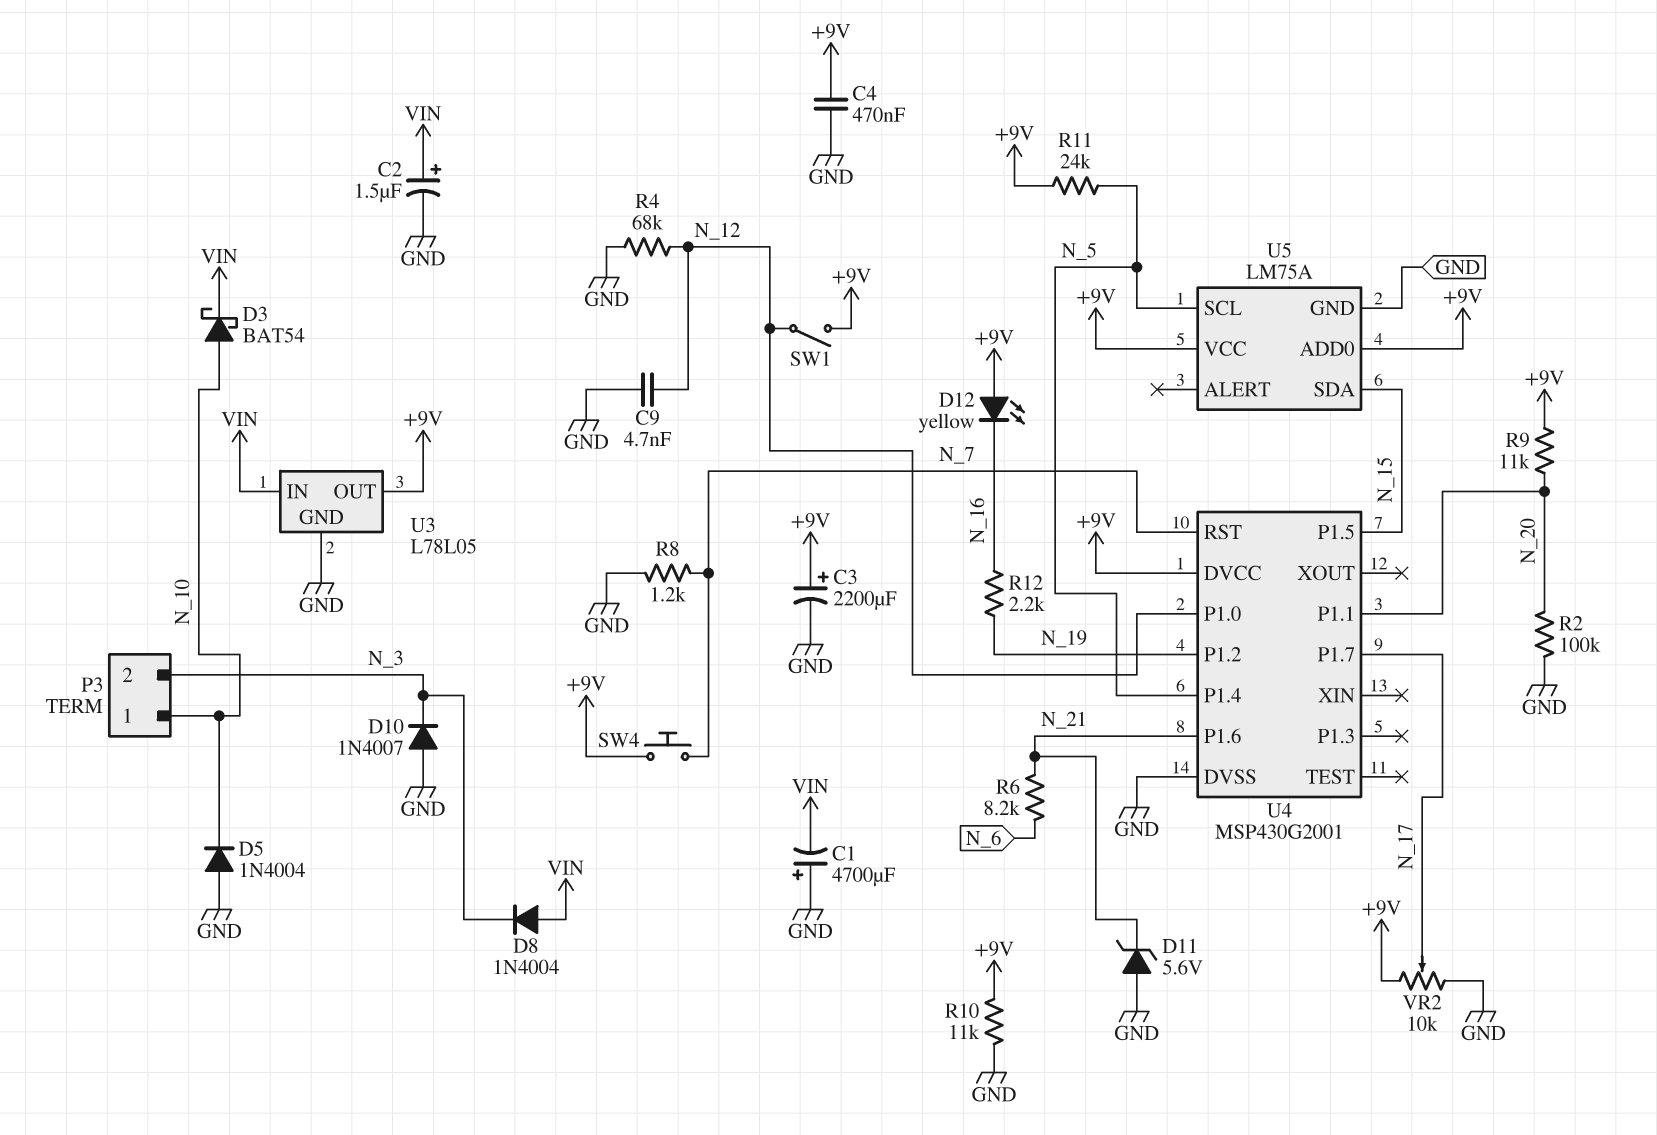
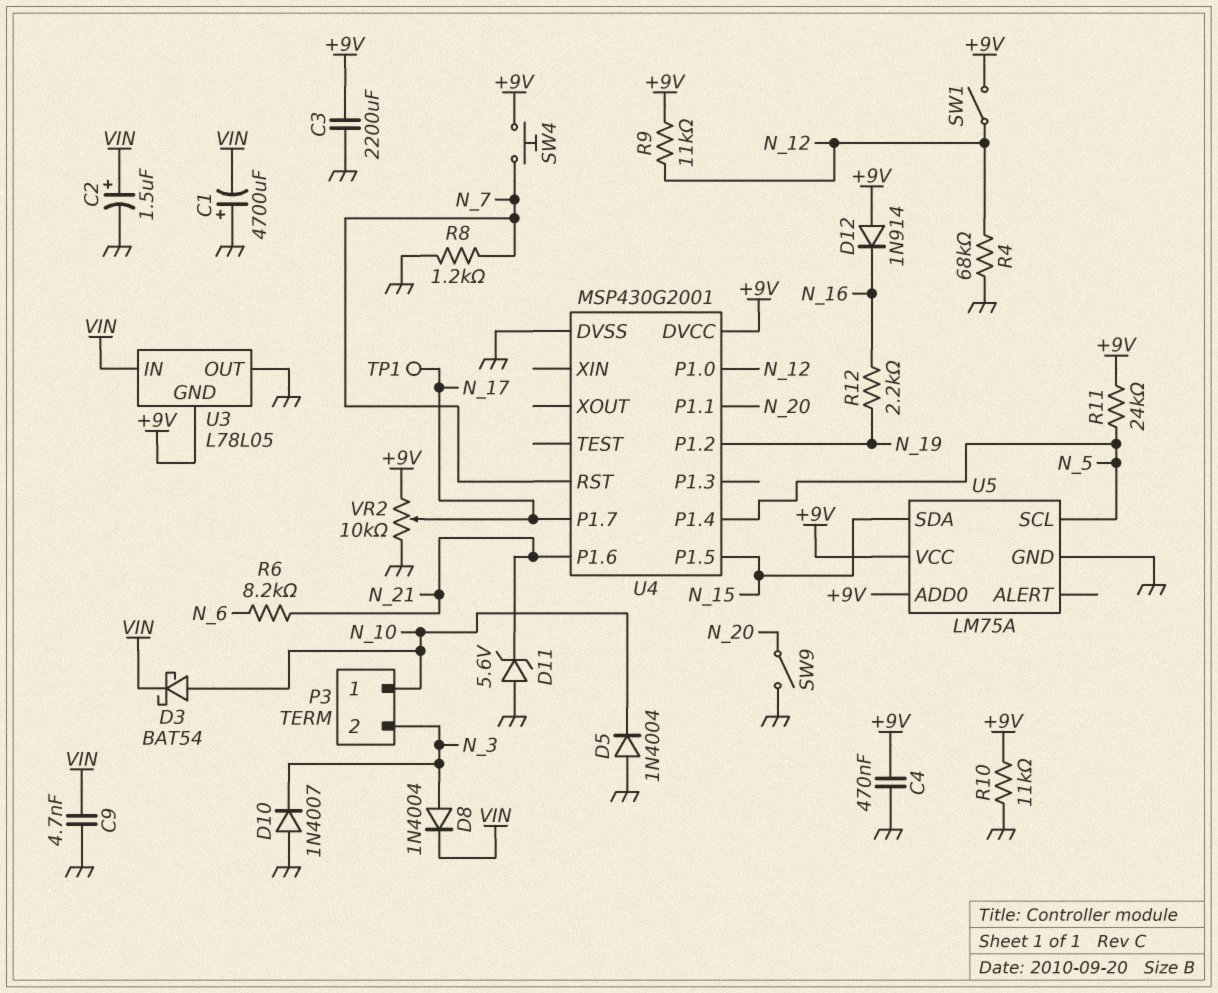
C3: 2200uF (plus +9V, minus GND) -> 2200uF (+9V, GND)
C9: 4.7nF (GND, N_12) -> 4.7nF (GND, VIN)
D8: diode 1N4004 (A VIN, K N_3) -> diode 1N4004 (A N_3, K VIN)
D12: LED yellow (A +9V, K N_16) -> diode 1N914 (A +9V, K N_16)
R2: 100k (GND, N_20) -> none
R9: 11k (+9V, N_20) -> 11k (+9V, N_12)
SW9: none -> switch (GND, N_20)
TP1: none -> test point (N_17)
U3 pin GND: GND -> +9V
U3 pin OUT: +9V -> GND

